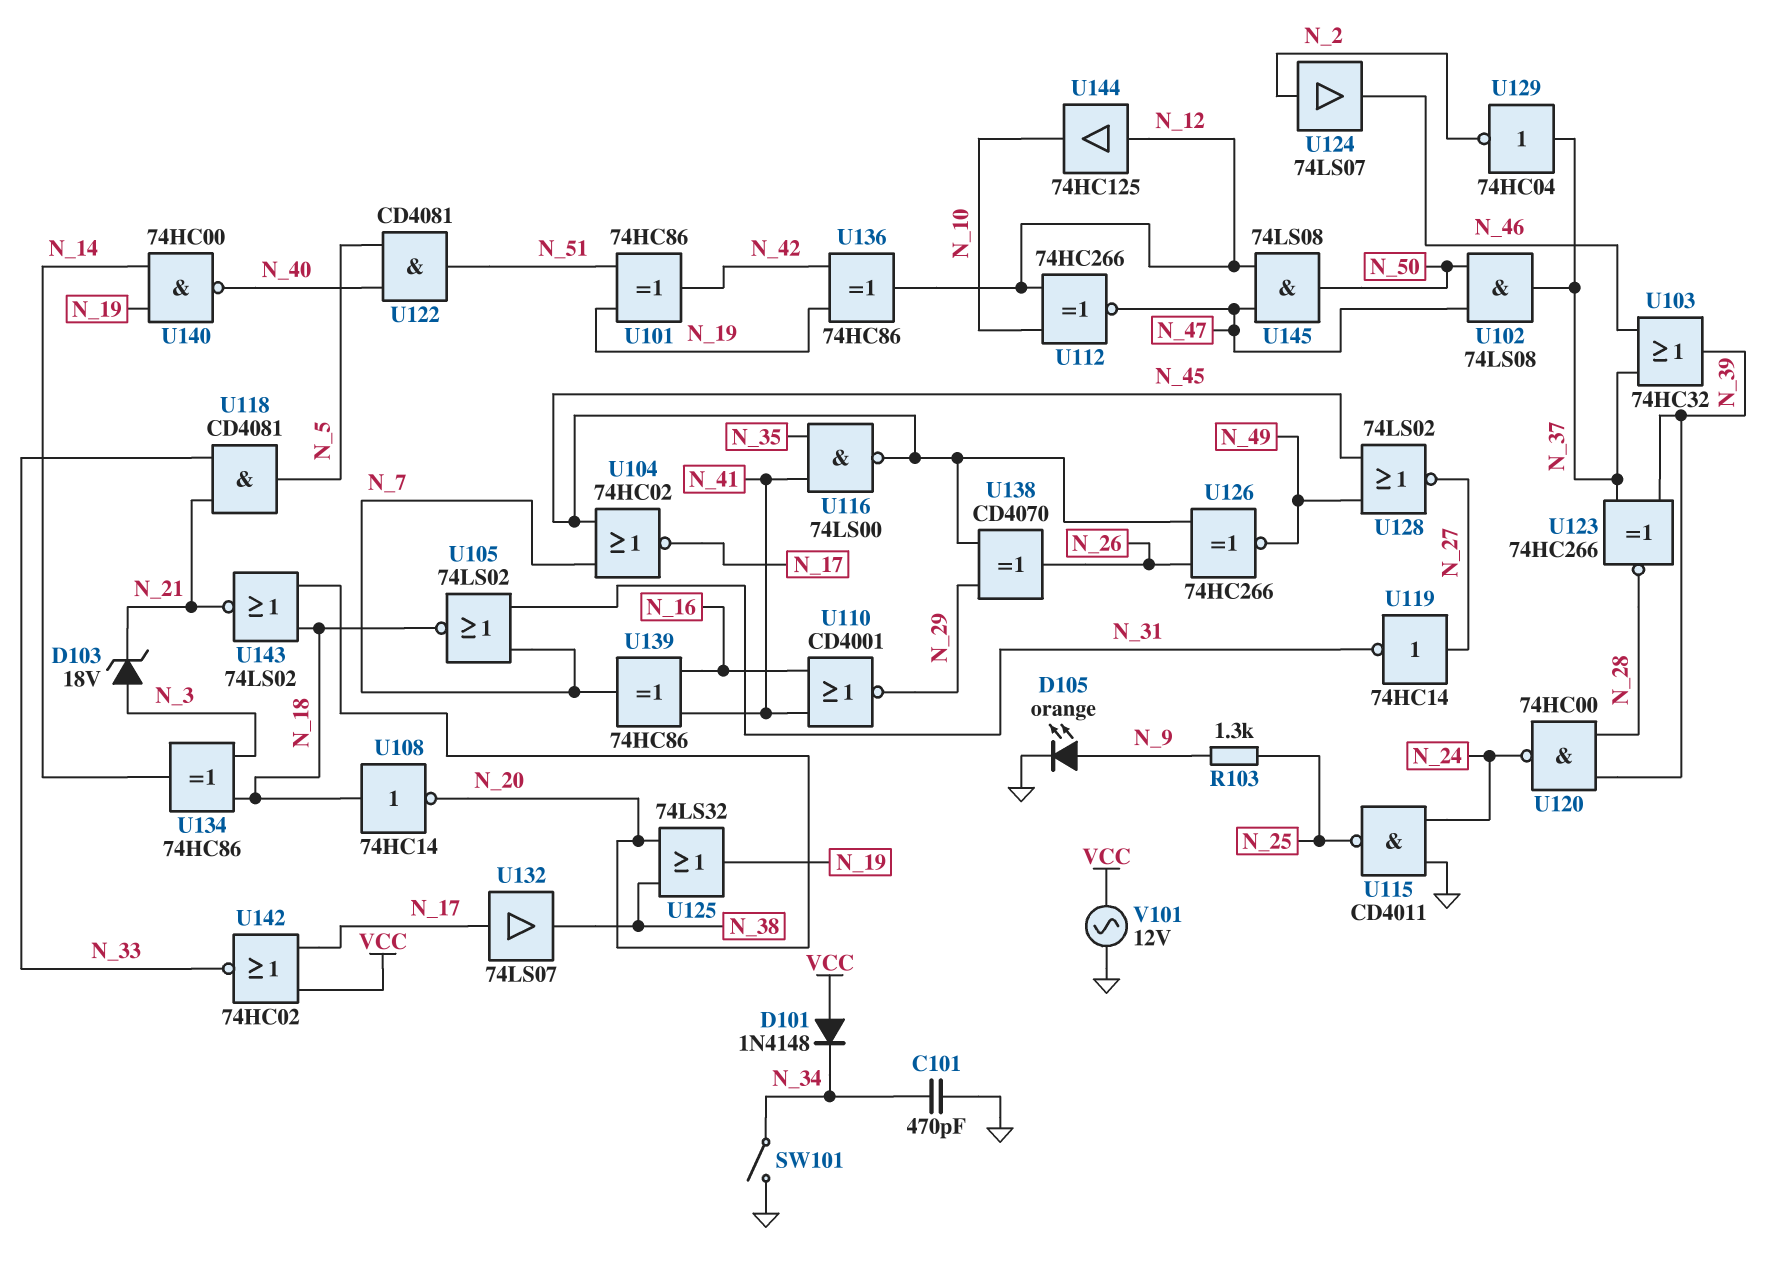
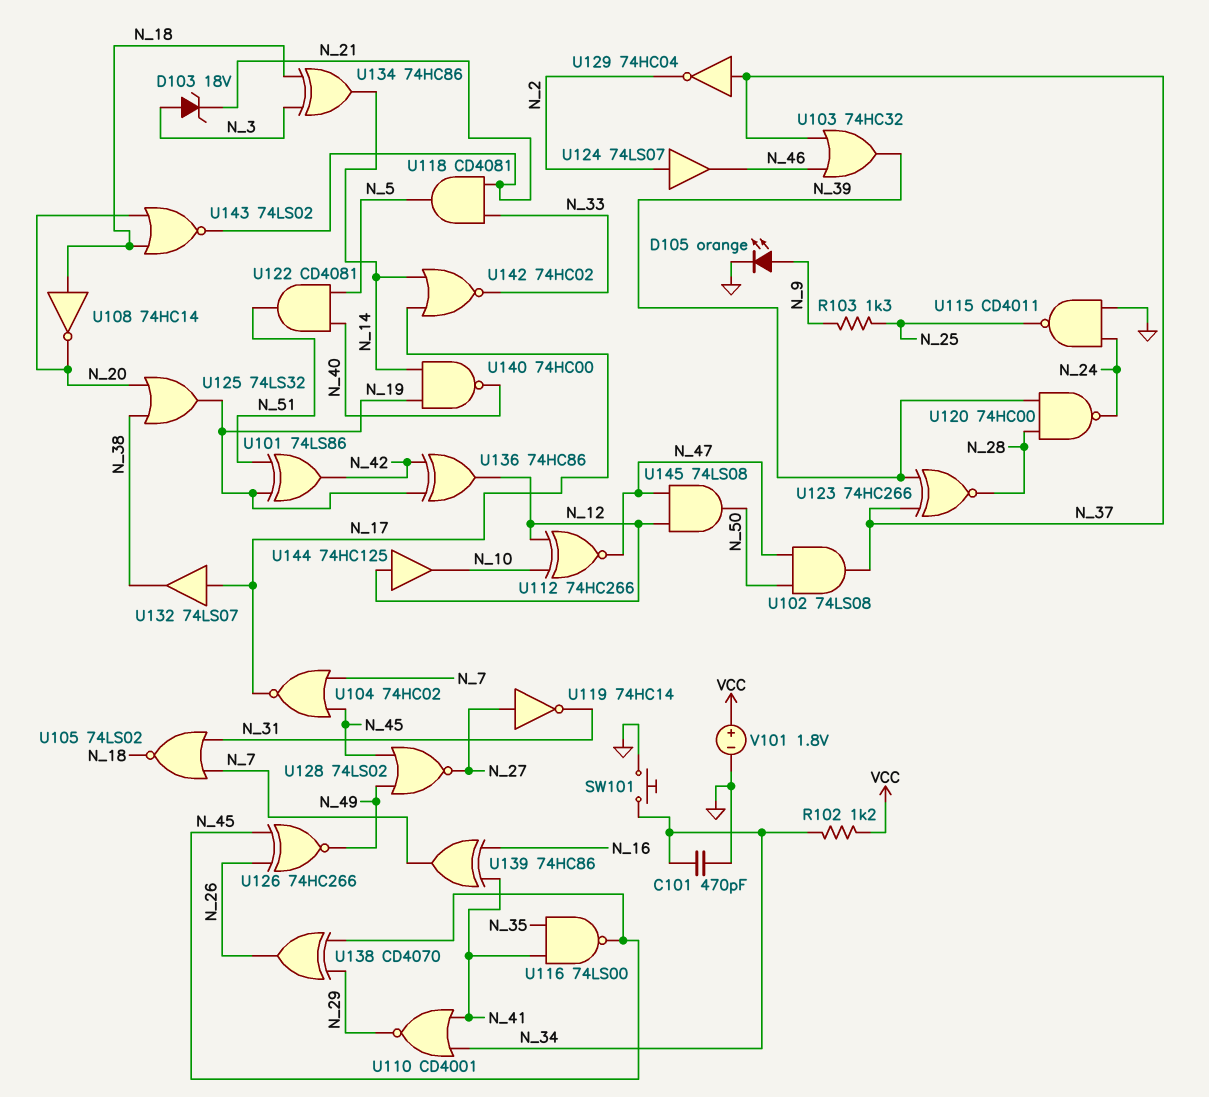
D101: diode 1N4148 (A VCC, K N_34) -> none
R102: none -> 1.2k (N_34, VCC)
SW101: switch (GND, N_34) -> button (GND, N_34)
U101: XOR 74HC86 (in N_19, in N_51, out N_42) -> XOR 74LS86 (in N_19, in N_51, out N_42)
U110: NOR CD4001 (in N_16, in N_41, out N_29) -> NOR CD4001 (in N_34, in N_41, out N_29)
U142: NOR 74HC02 (in N_17, in VCC, out N_33) -> NOR 74HC02 (in N_14, in N_17, out N_33)
V101: AC 12V (GND, VCC) -> 1.8V (plus VCC, minus GND)

